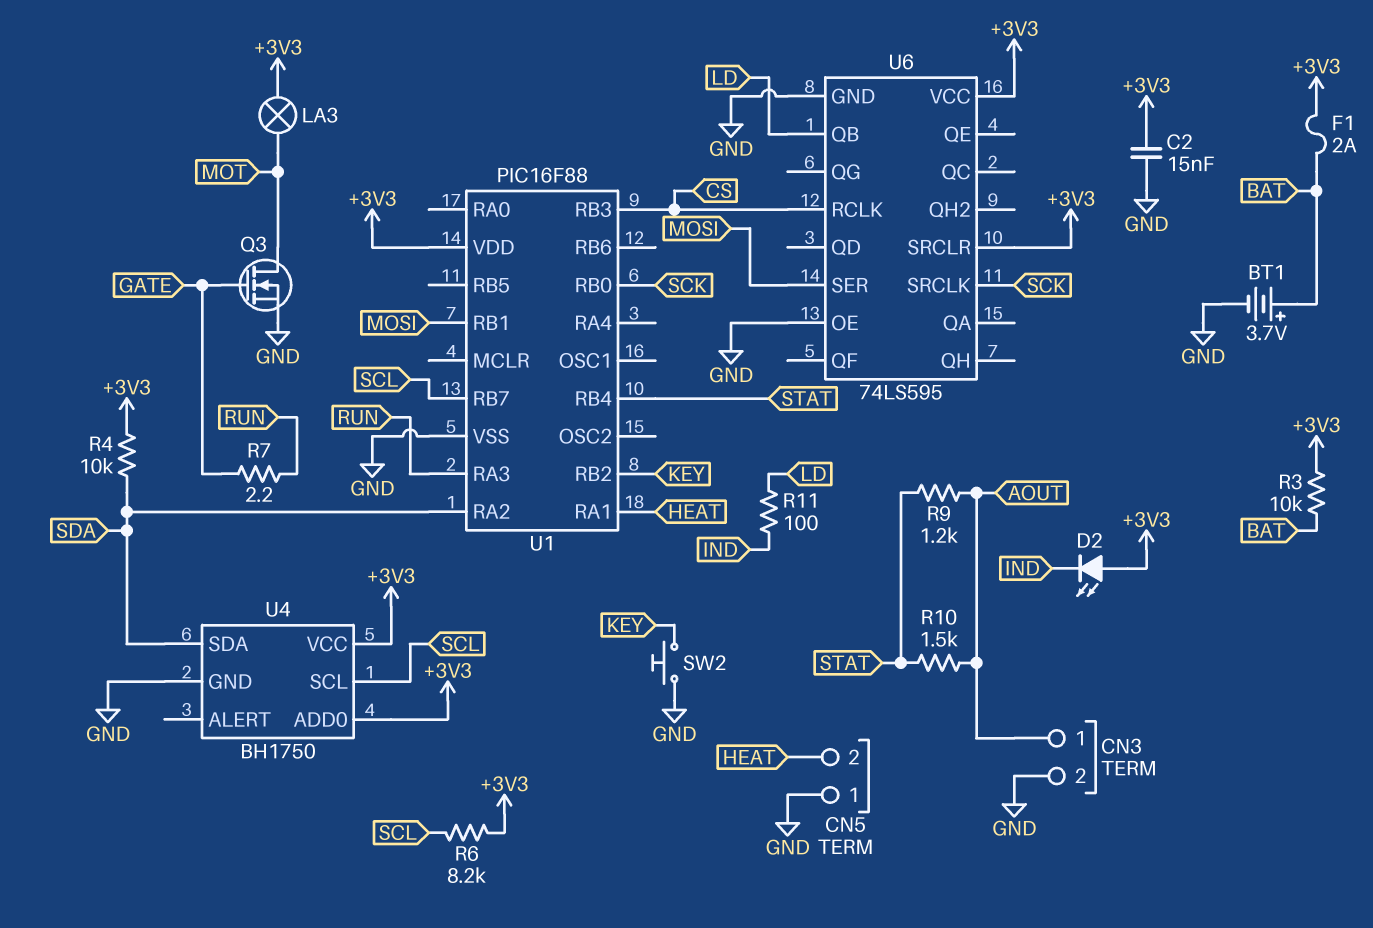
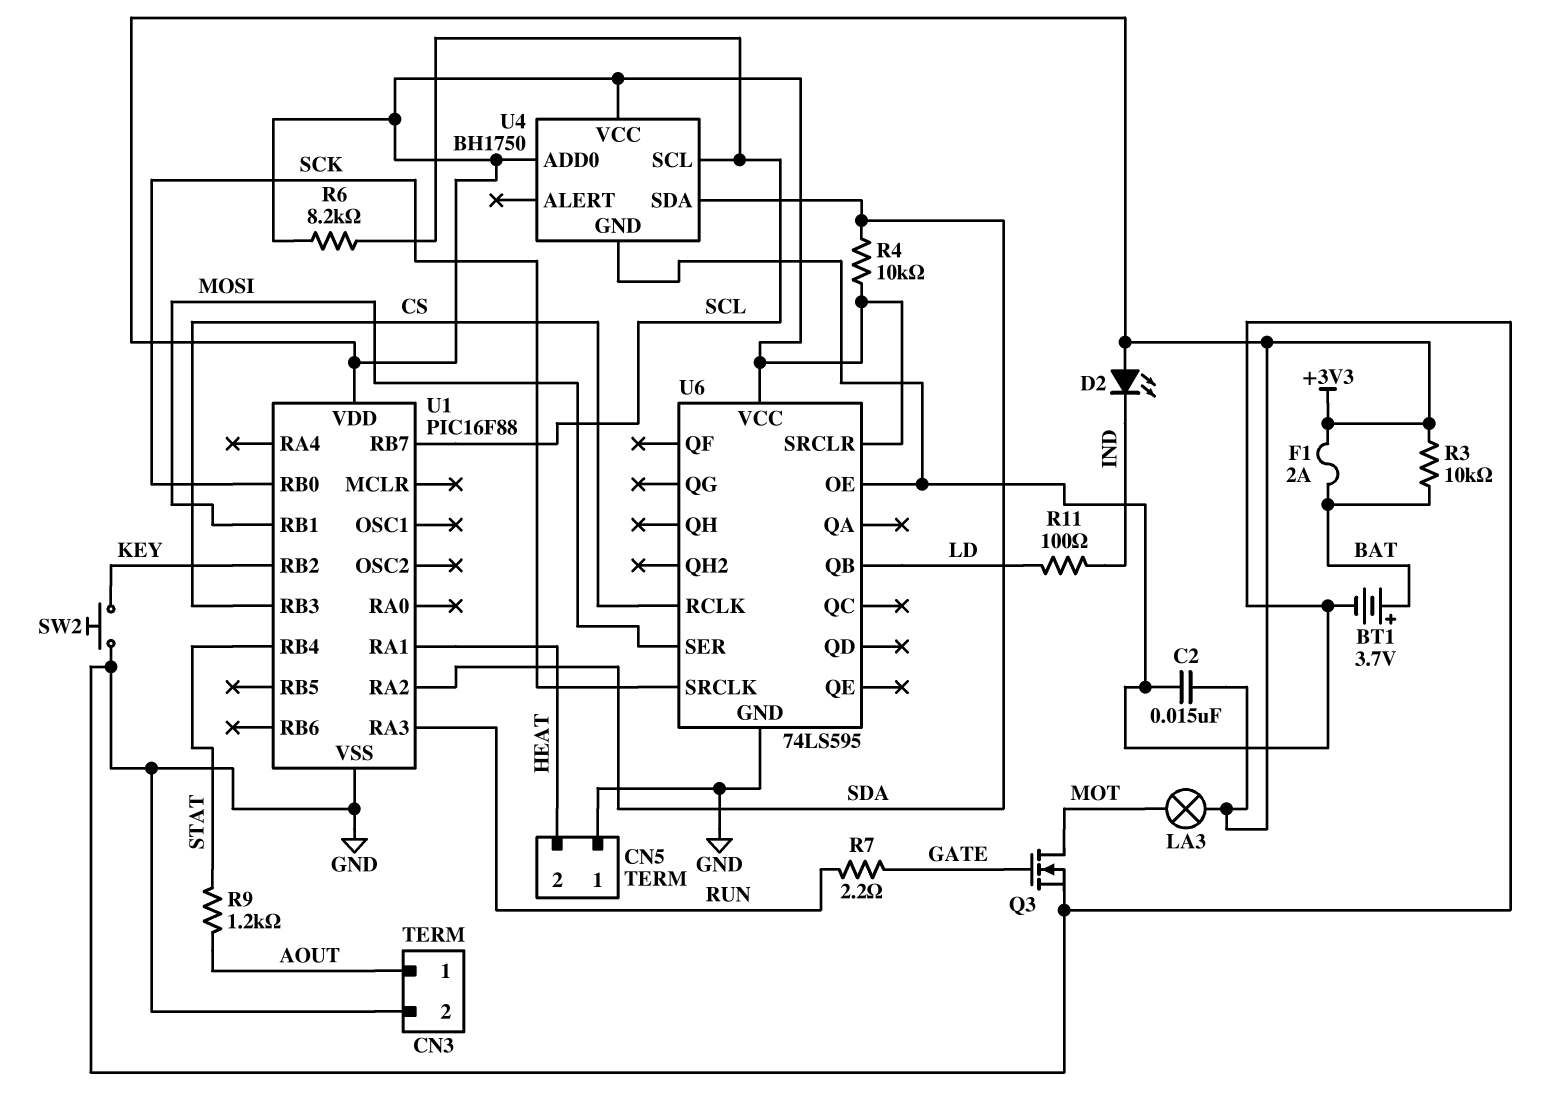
R10: 1.5k (AOUT, STAT) -> none

